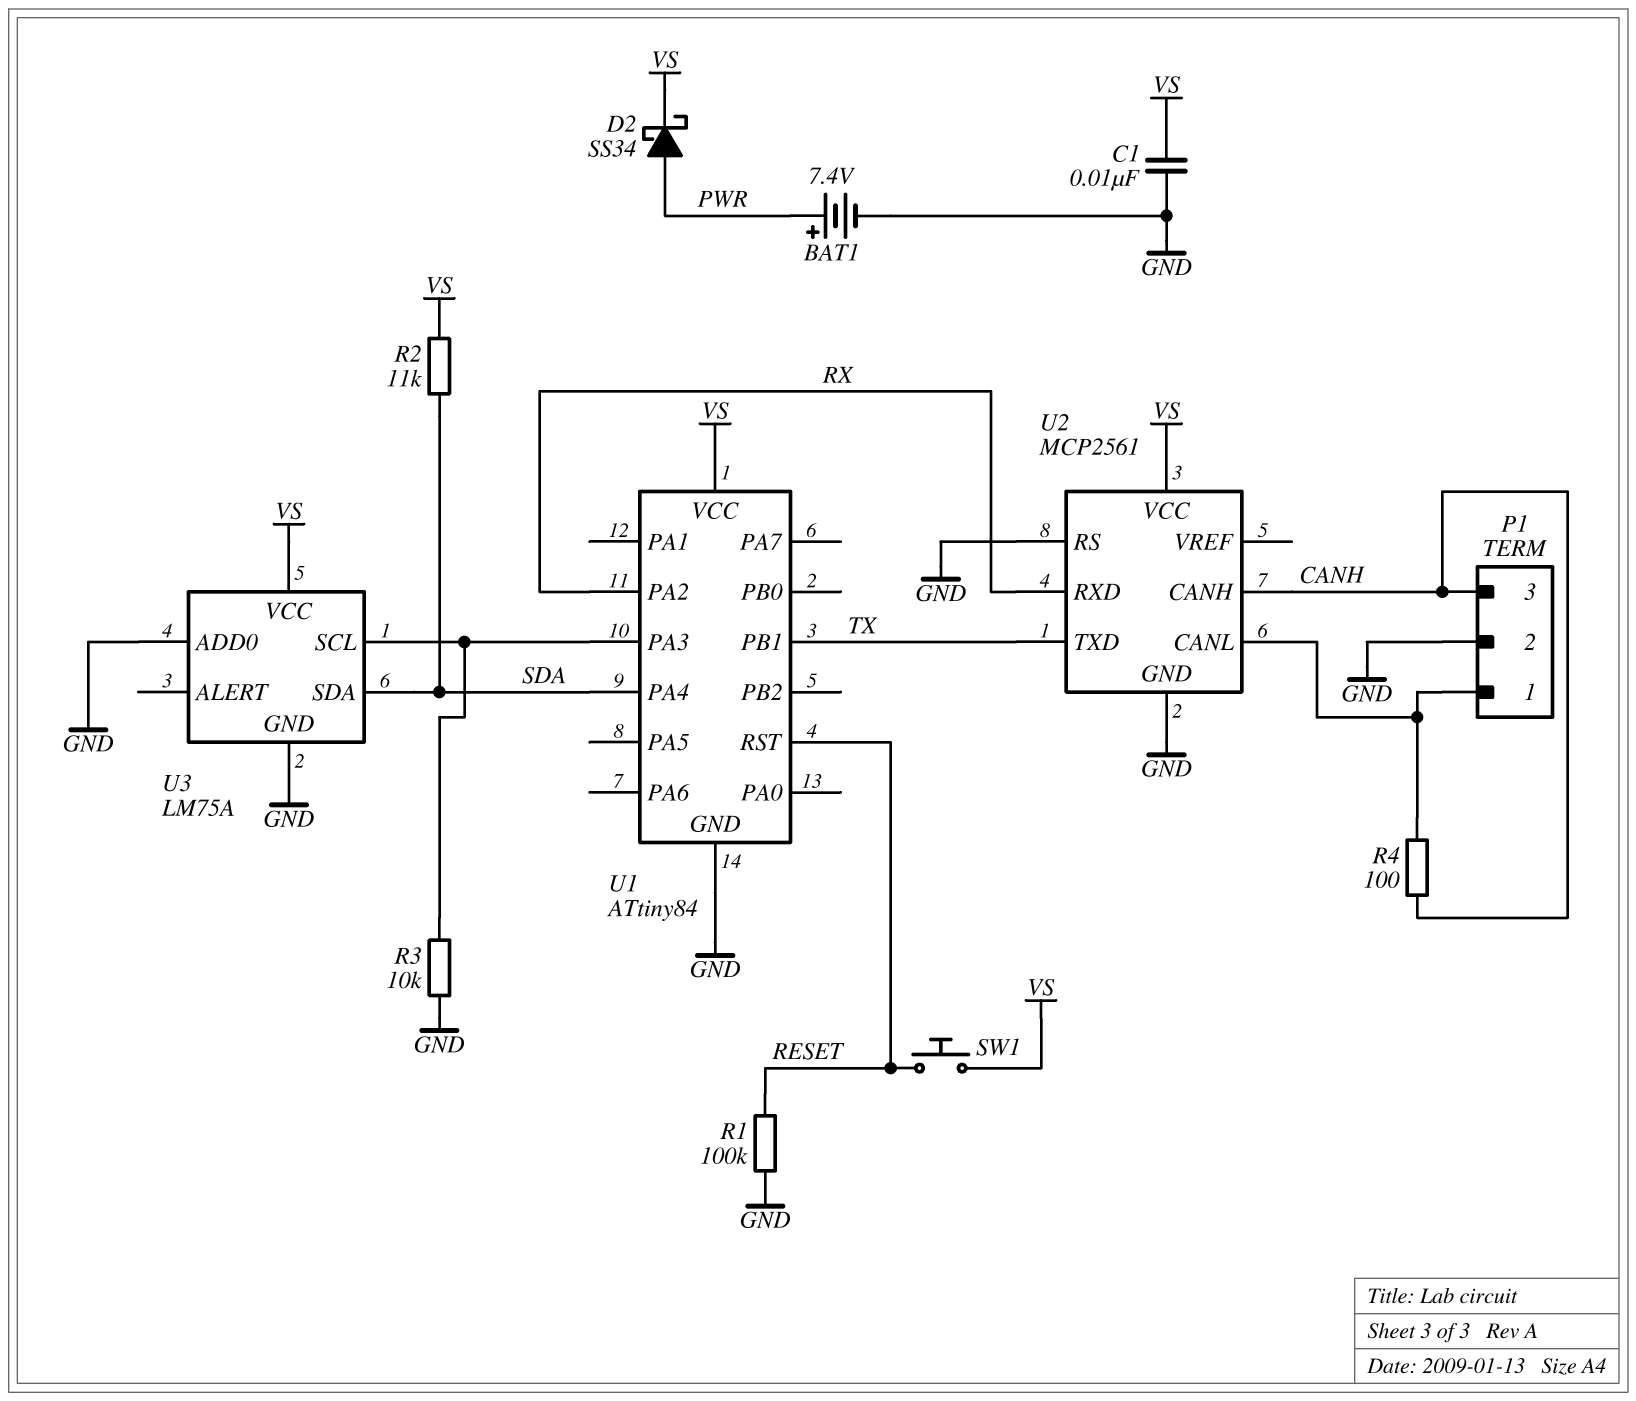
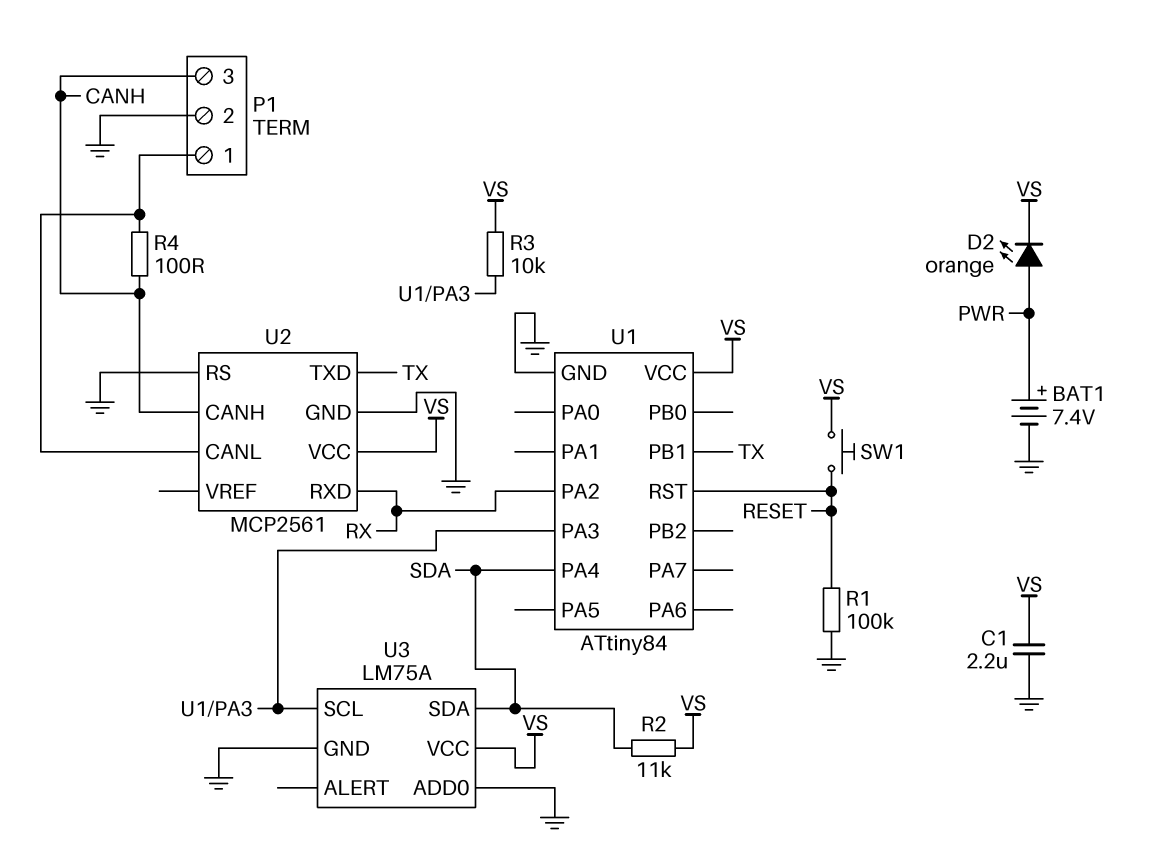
C1: 10nF (GND, VS) -> 2.2uF (GND, VS)
D2: schottky SS34 (A PWR, K VS) -> LED orange (A PWR, K VS)
R3: 10k (GND, U1/PA3) -> 10k (U1/PA3, VS)

